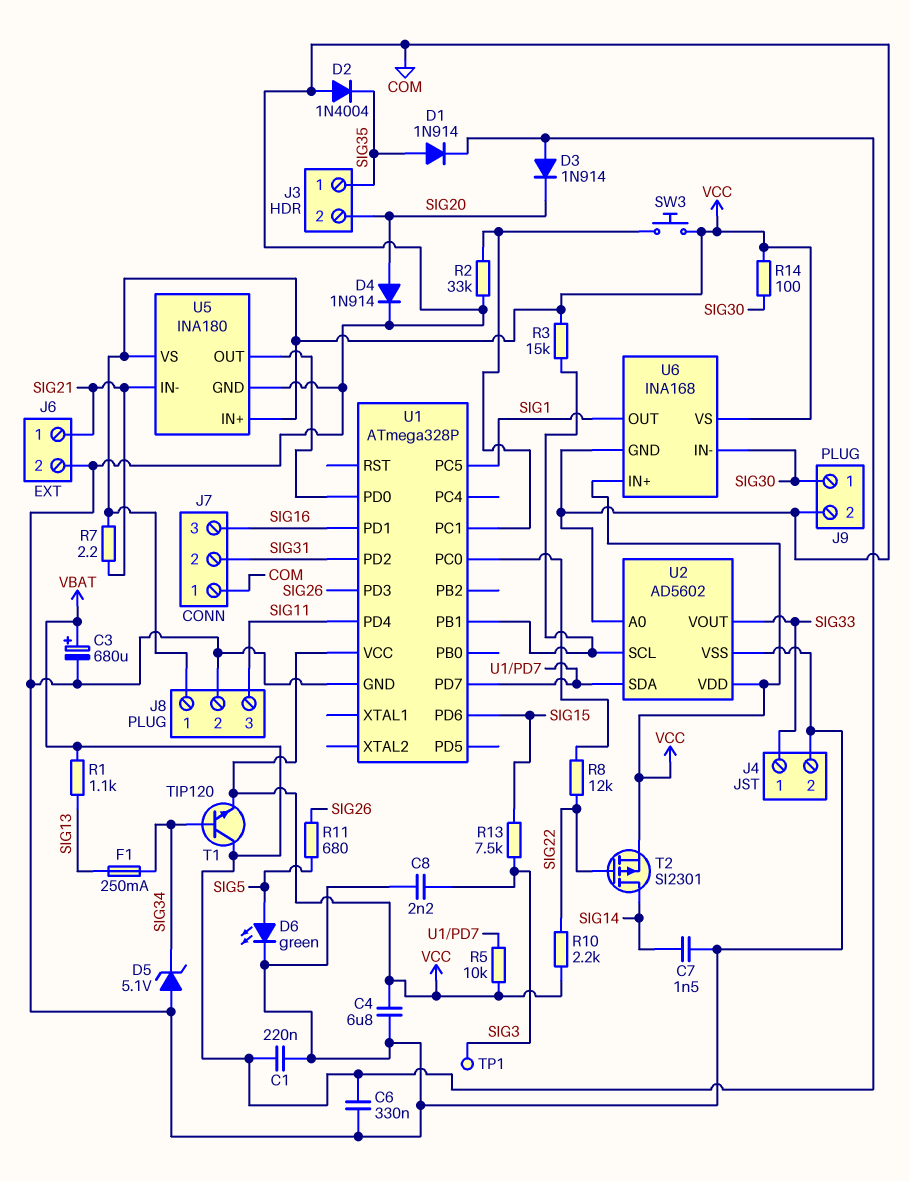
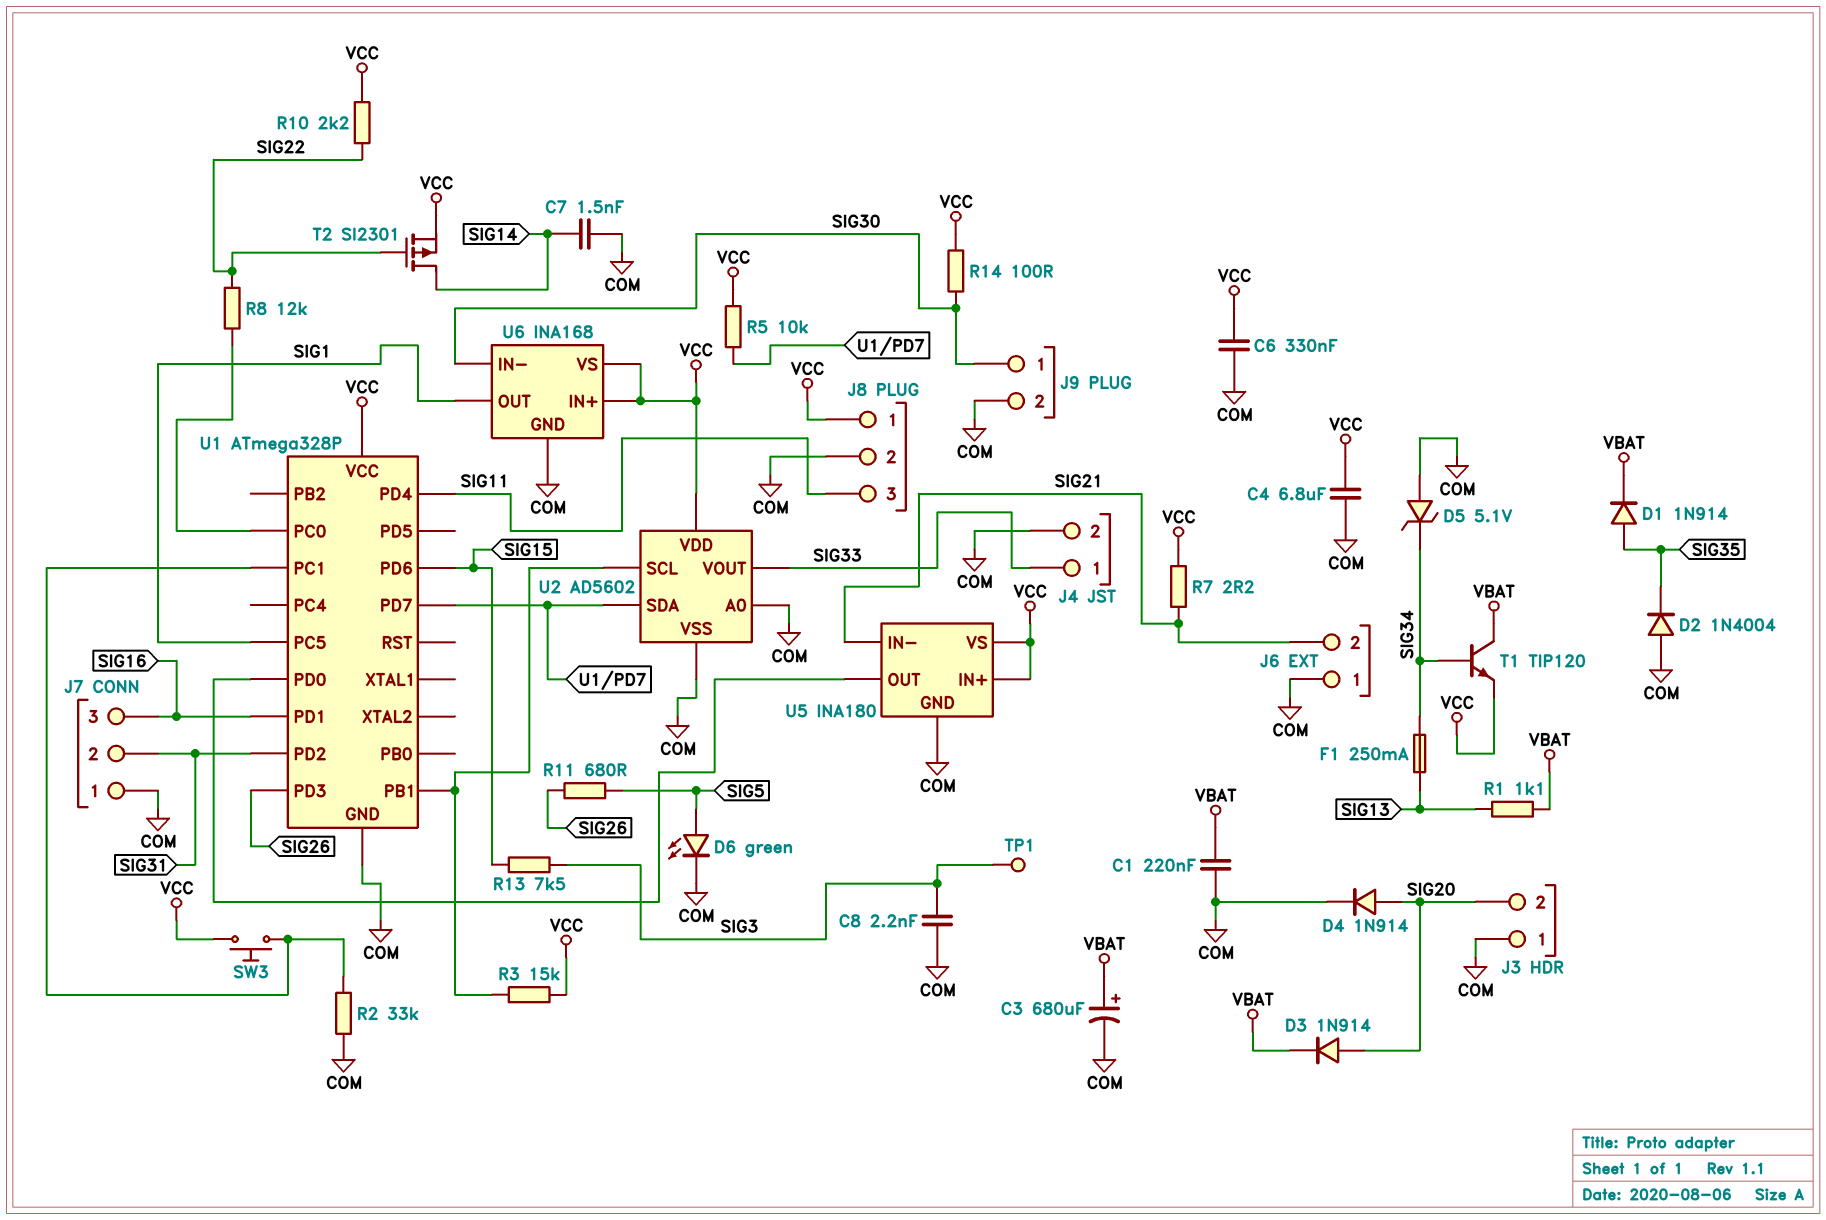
C6: 330nF (COM, VBAT) -> 330nF (COM, VCC)
D3: diode 1N914 (A VBAT, K SIG20) -> diode 1N914 (A SIG20, K VBAT)
J3 pin 1: SIG35 -> COM
J6 pin 1: SIG21 -> COM
J6 pin 2: COM -> SIG21

